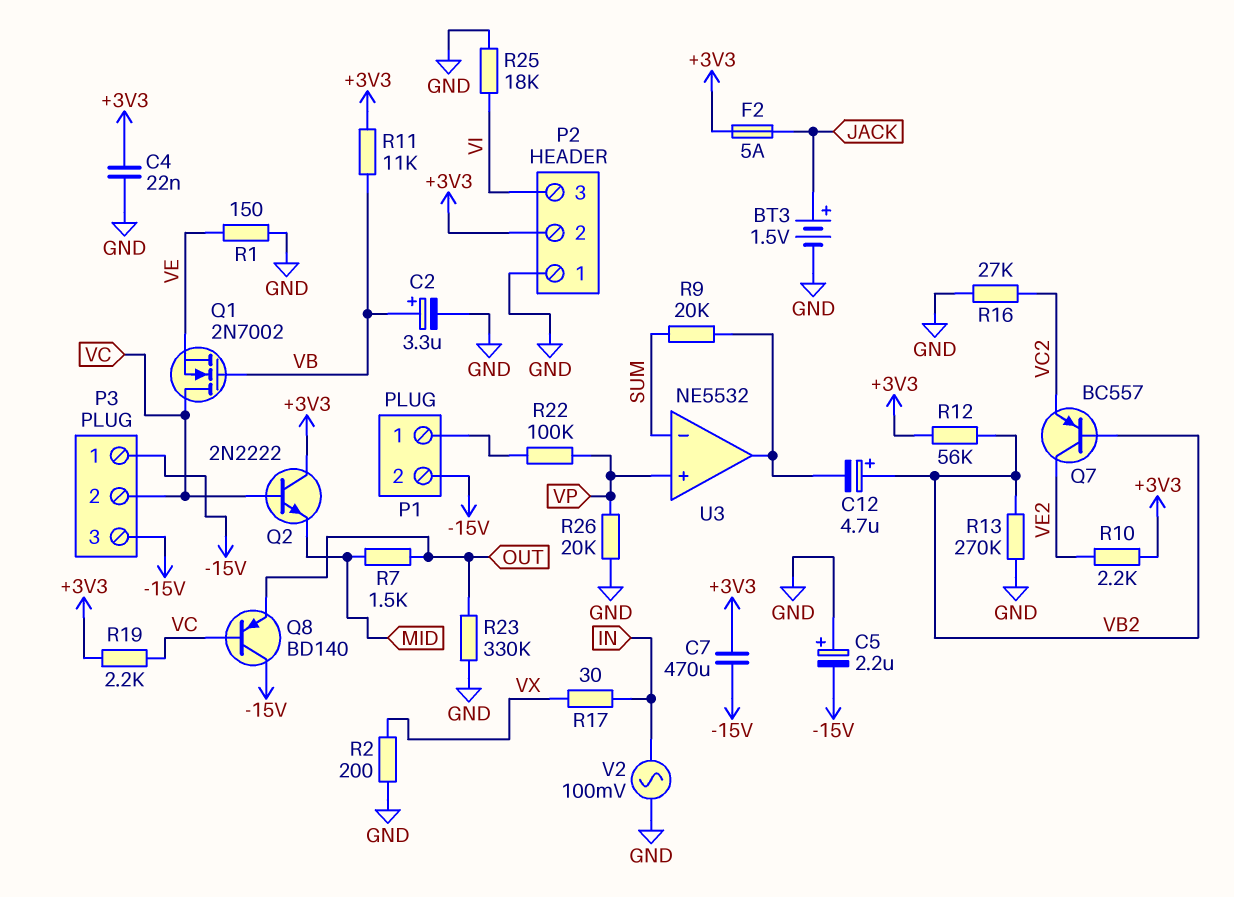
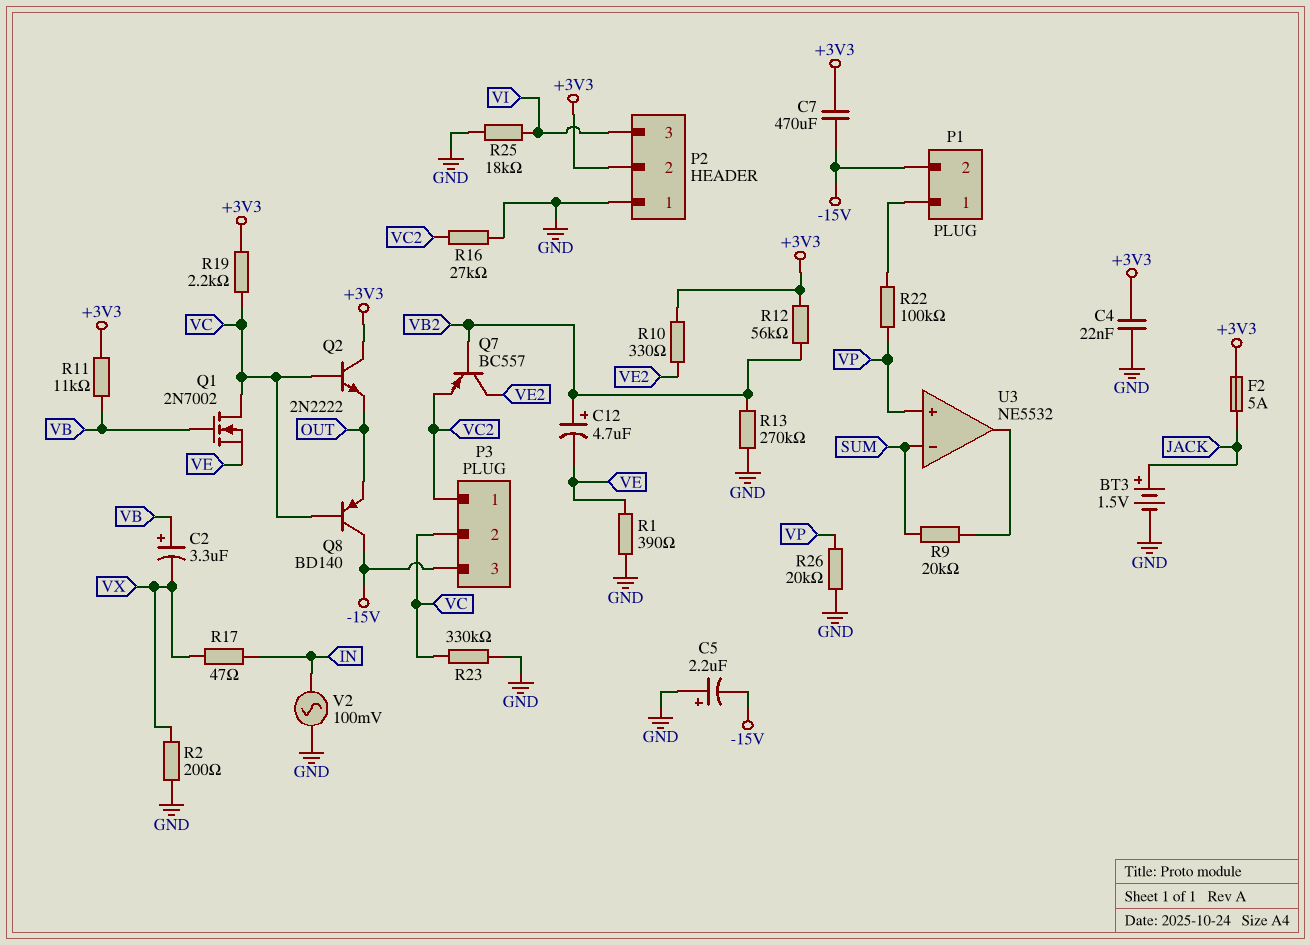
C2: 3.3uF (plus VB, minus GND) -> 3.3uF (plus VB, minus VX)
C12: 4.7uF (plus VB2, minus U3/out) -> 4.7uF (plus VB2, minus VE)
P3 pin 1: -15V -> VC2
Q2: NPN 2N2222 (B VC, C +3V3, E MID) -> NPN 2N2222 (B VC, C +3V3, E OUT)
R1: 150 (GND, VE) -> 390 (GND, VE)
R7: 1.5k (MID, OUT) -> none
R10: 2.2k (+3V3, VE2) -> 330 (+3V3, VE2)
R17: 30 (IN, VX) -> 47 (IN, VX)
R23: 330k (GND, OUT) -> 330k (GND, VC)

